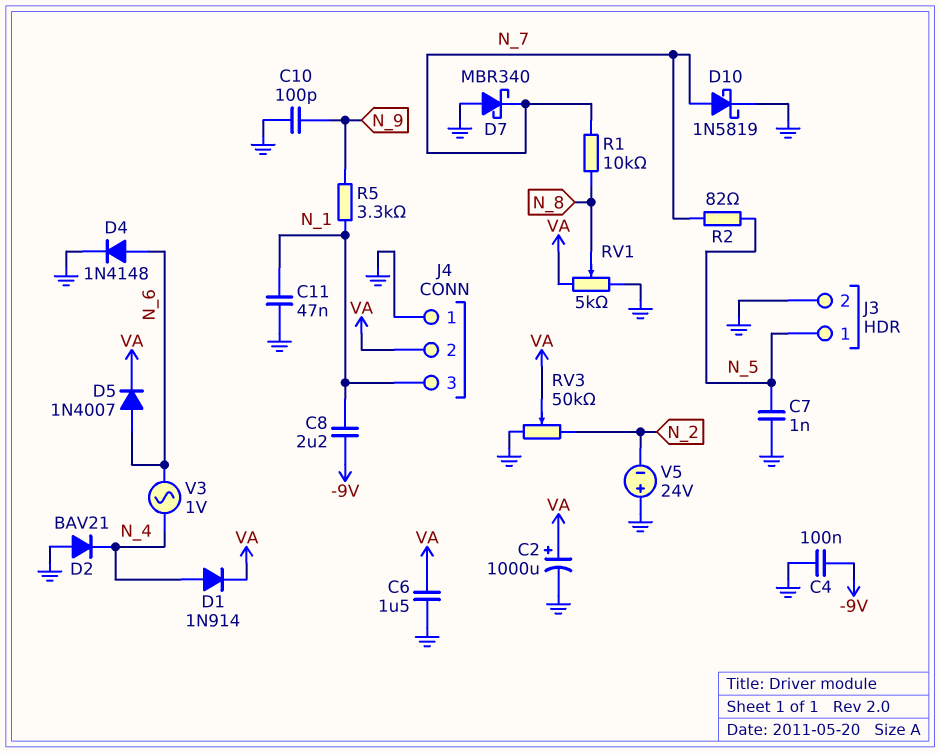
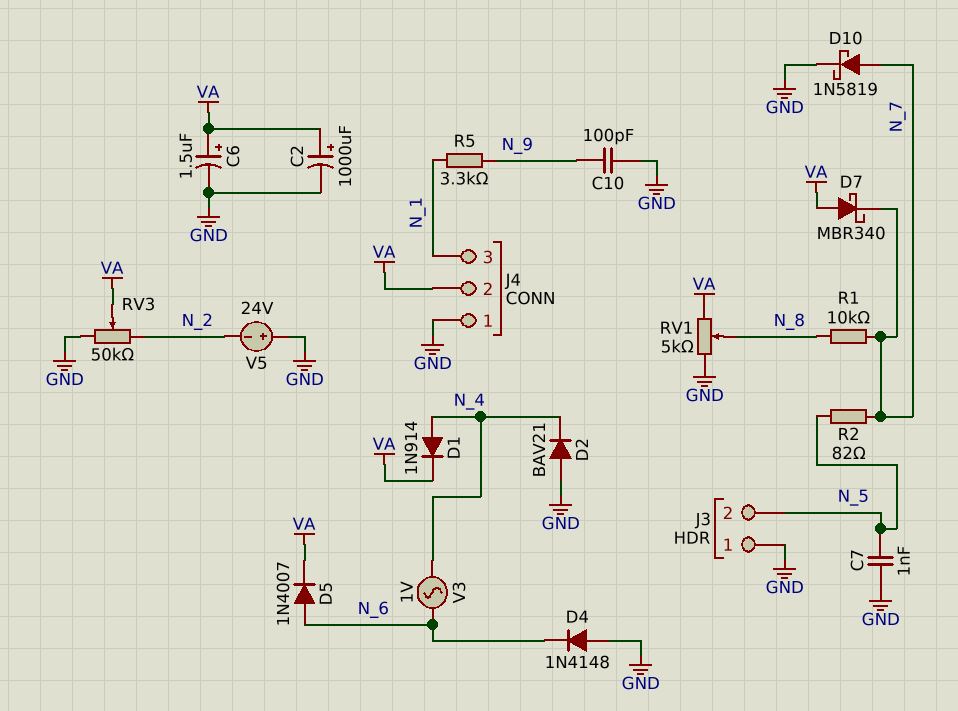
C4: 100nF (-9V, GND) -> none
C6: 1.5uF (GND, VA) -> 1.5uF (plus VA, minus GND)
C8: 2.2uF (-9V, N_1) -> none
C11: 47nF (GND, N_1) -> none
D4: diode 1N4148 (A N_6, K GND) -> diode 1N4148 (A GND, K N_6)
D7: schottky MBR340 (A GND, K N_7) -> schottky MBR340 (A VA, K N_7)
J3 pin 1: N_5 -> GND
J3 pin 2: GND -> N_5

